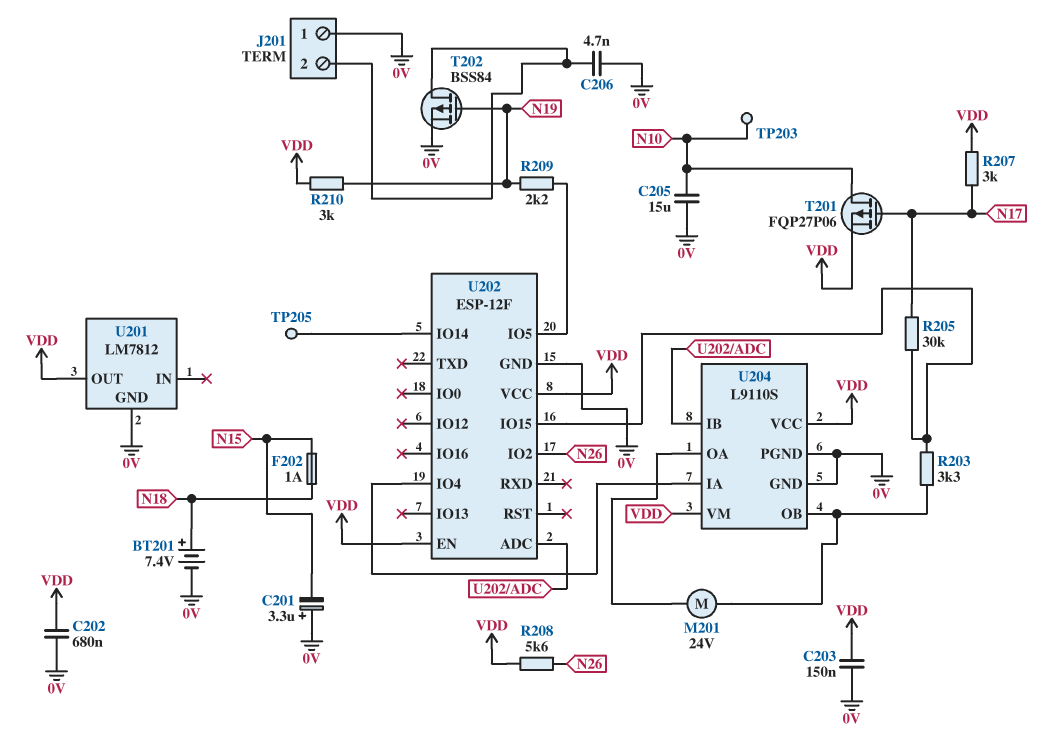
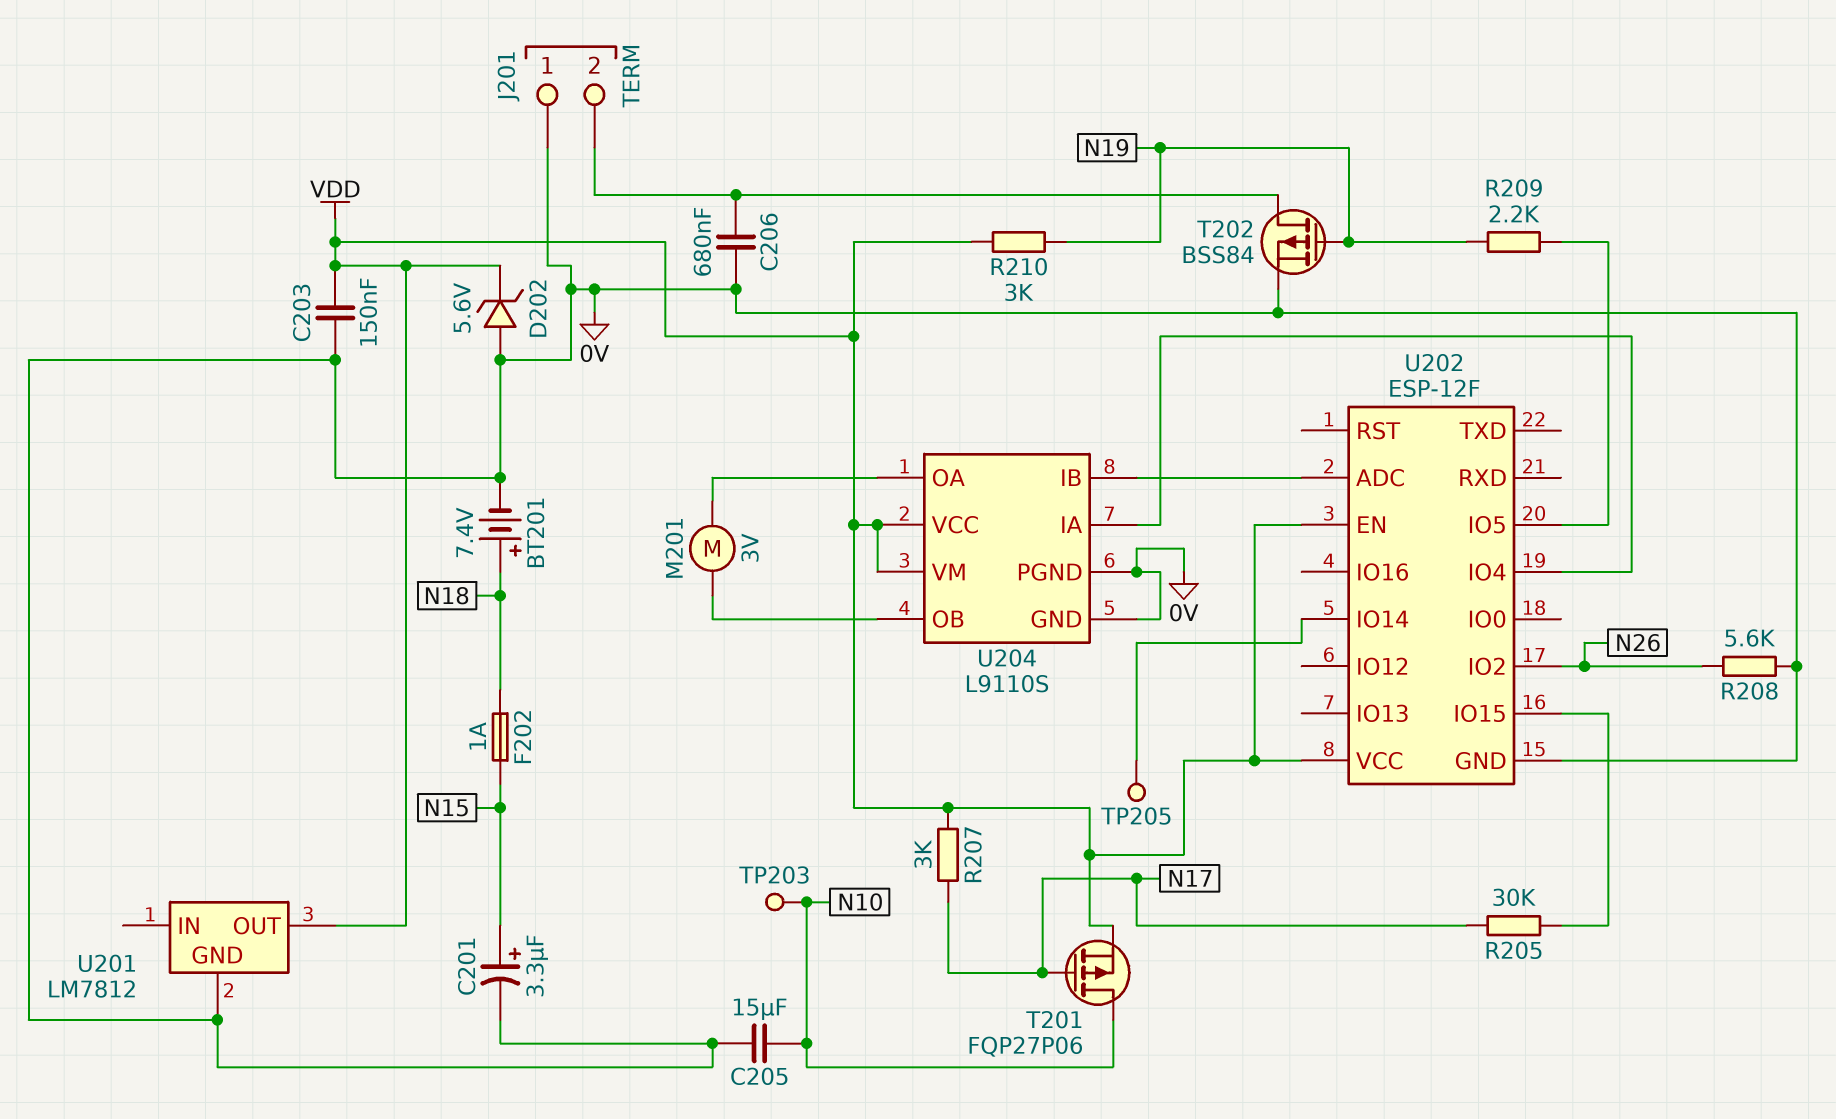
C201: 3.3uF (plus 0V, minus N15) -> 3.3uF (plus N15, minus 0V)
C202: 680nF (0V, VDD) -> none
C206: 4.7nF (0V, J201/2) -> 680nF (0V, J201/2)
D202: none -> zener 5.6V (A 0V, K VDD)
M201: motor 24V (U204/OA, U204/OB) -> motor 3V (U204/OA, U204/OB)
R203: 3.3k (U202/IO15, U204/OB) -> none
R208: 5.6k (N26, VDD) -> 5.6k (0V, N26)

